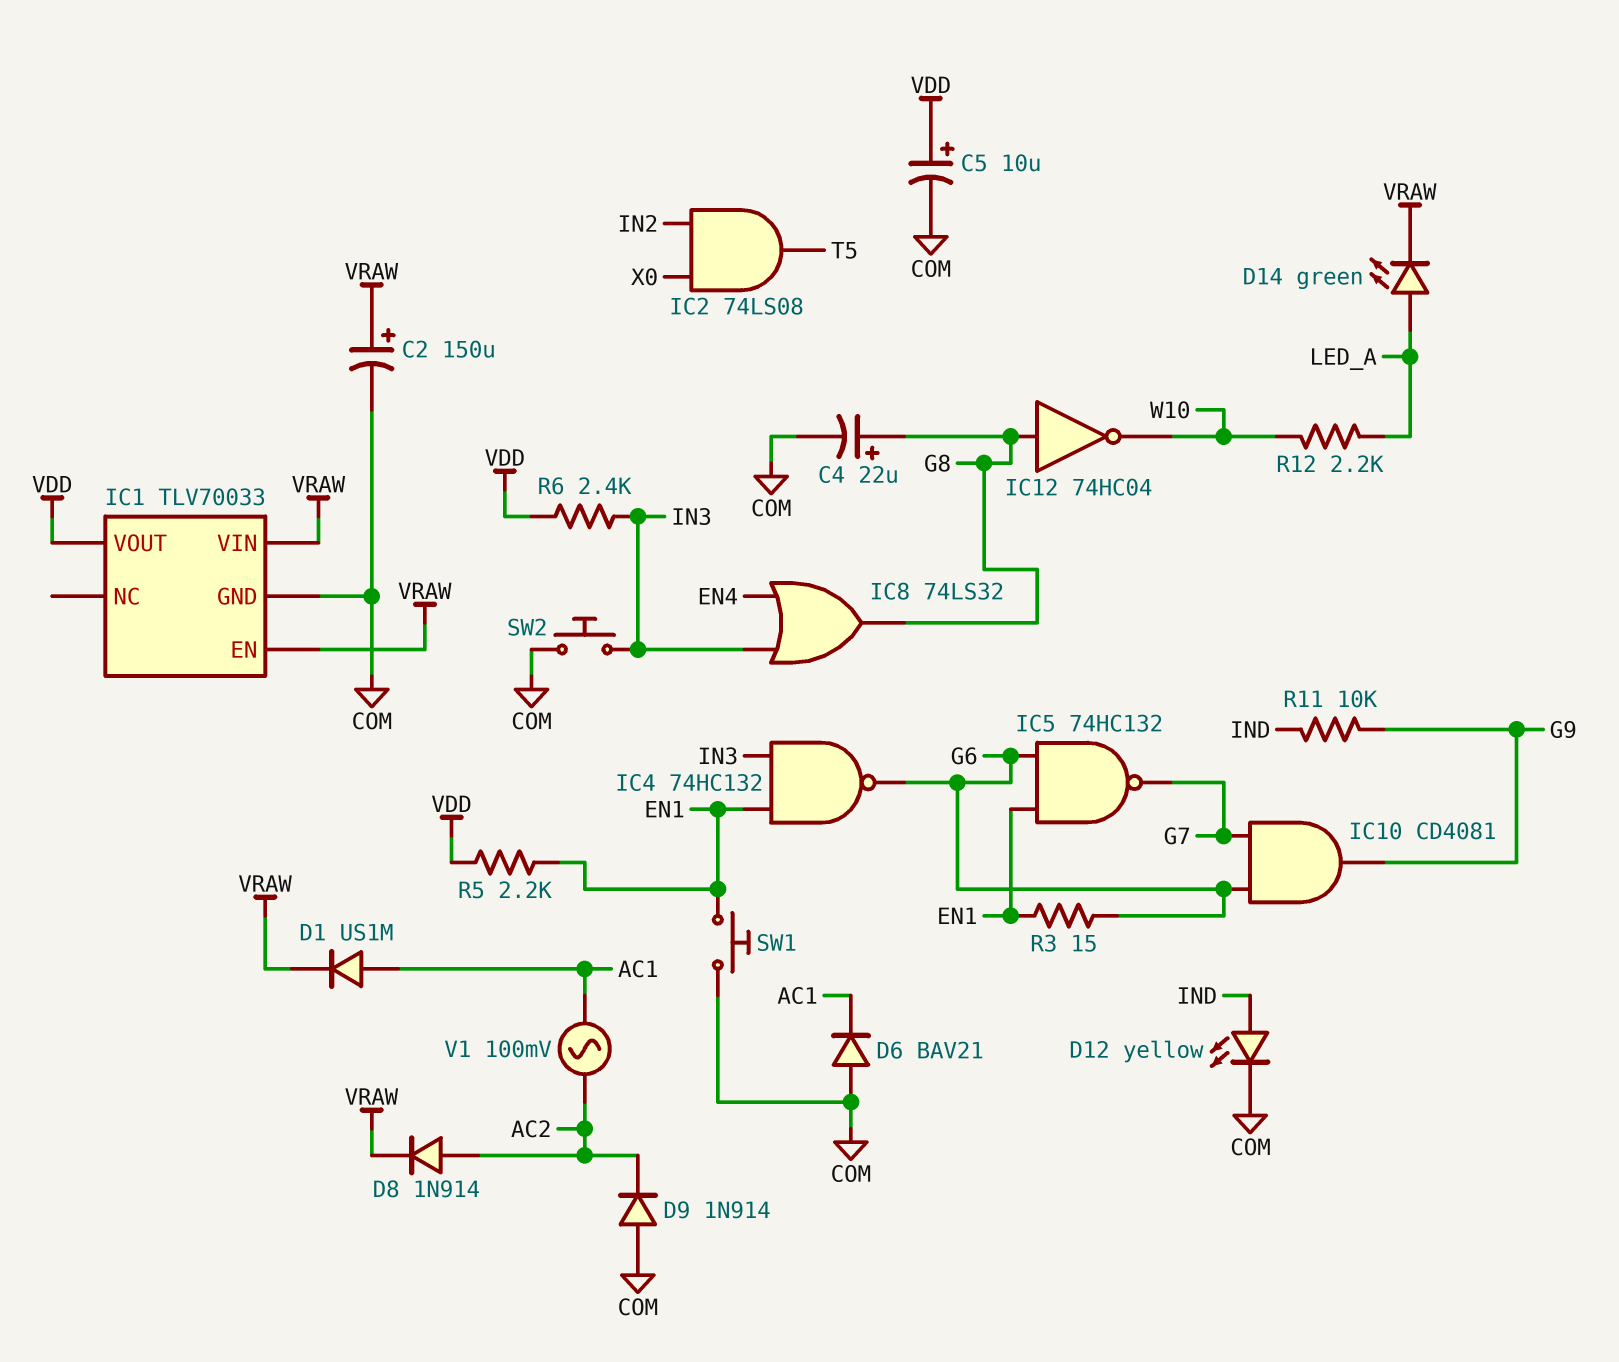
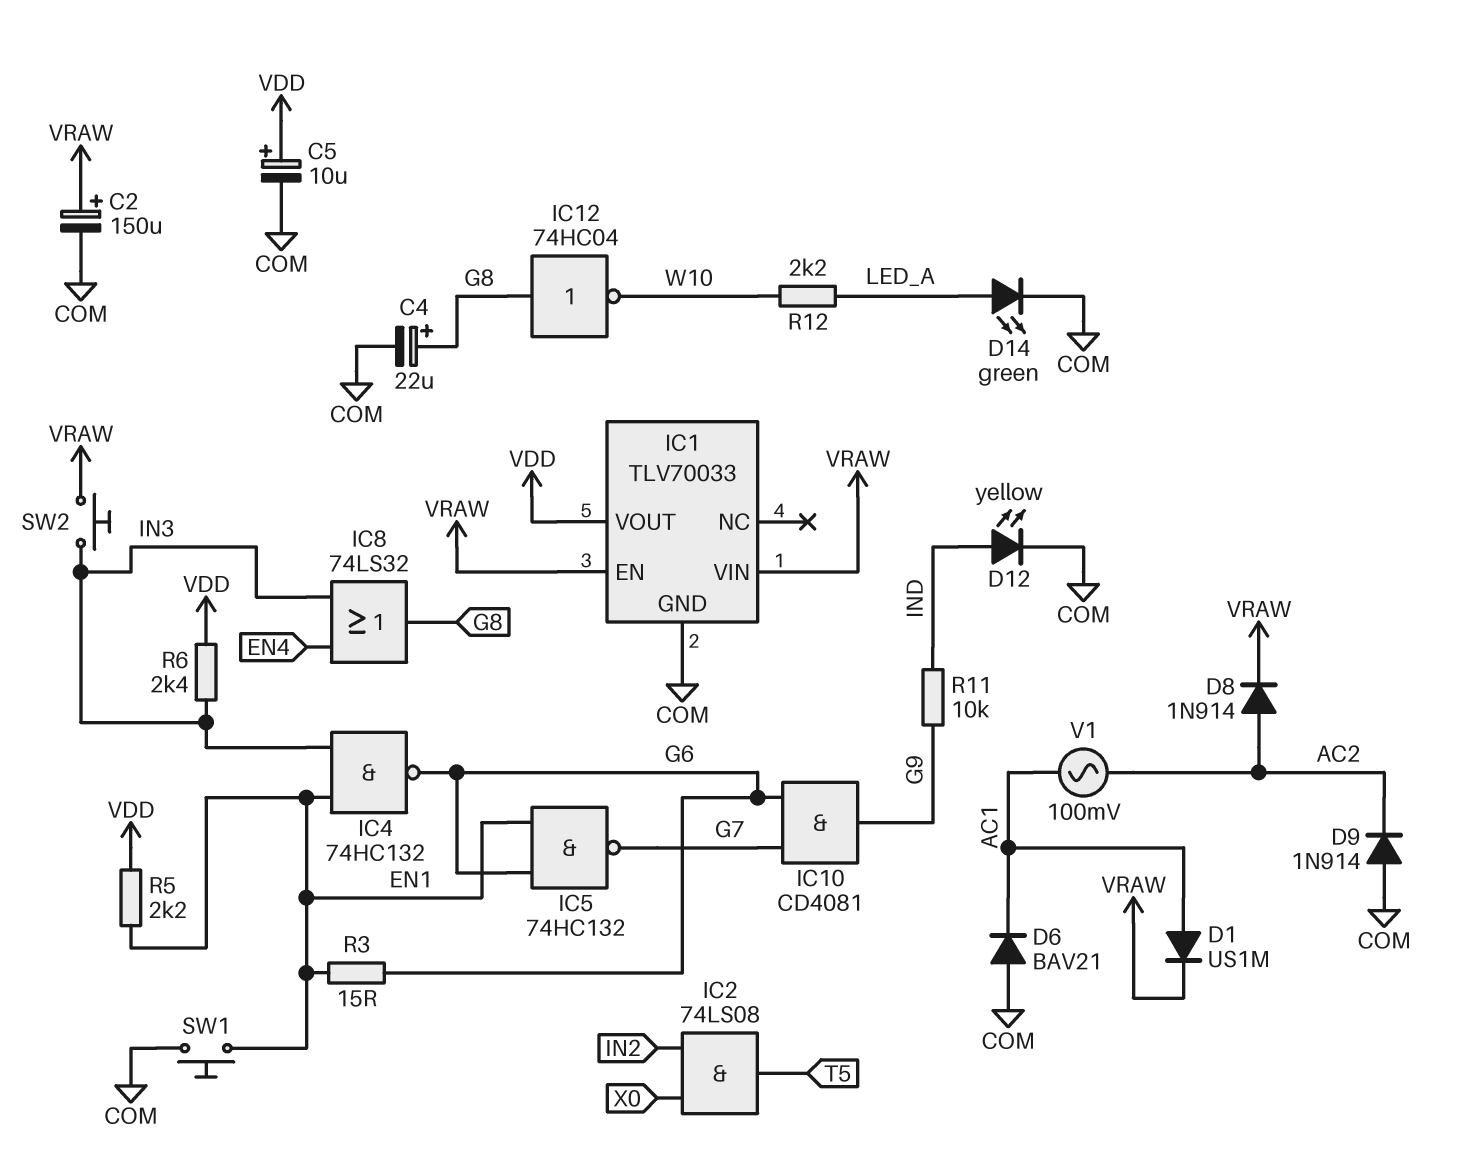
D14: LED green (A LED_A, K VRAW) -> LED green (A LED_A, K COM)
SW2: button (COM, IN3) -> button (IN3, VRAW)

